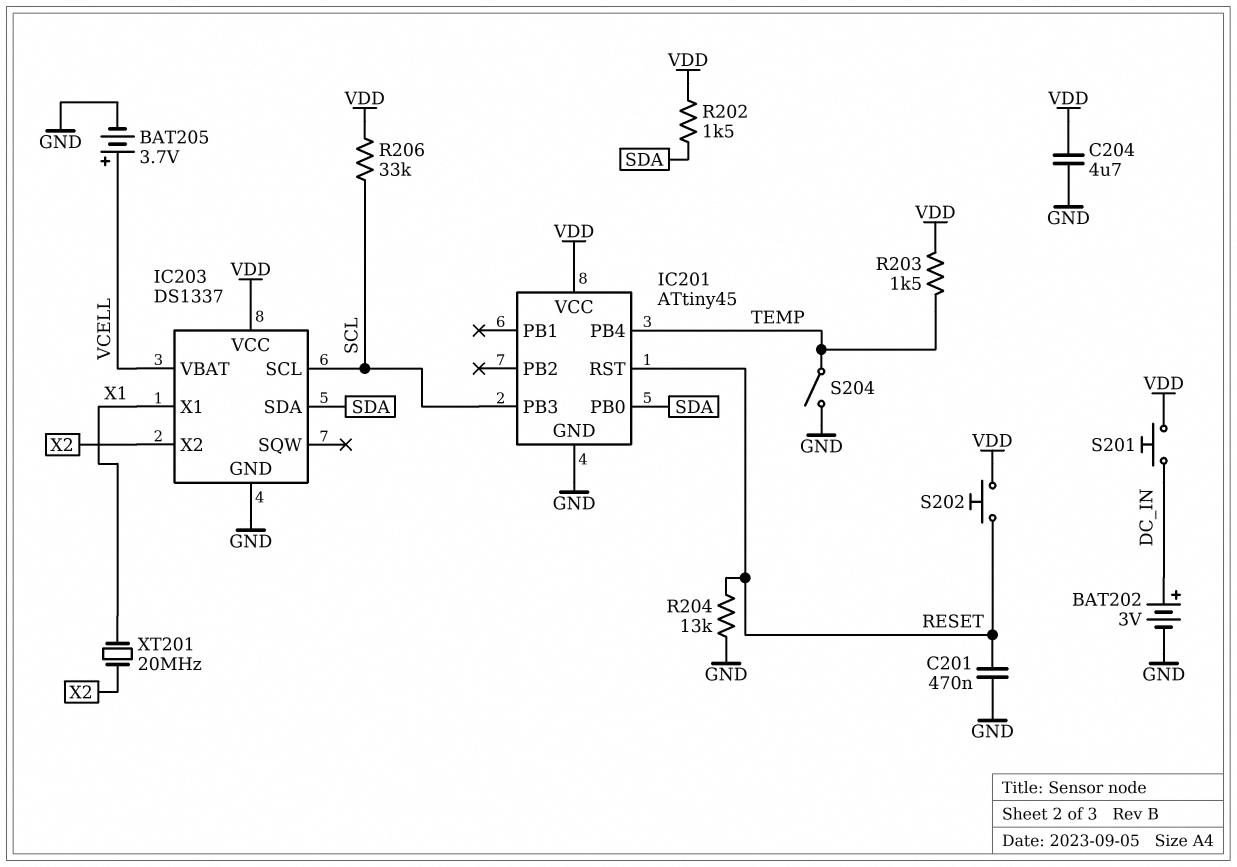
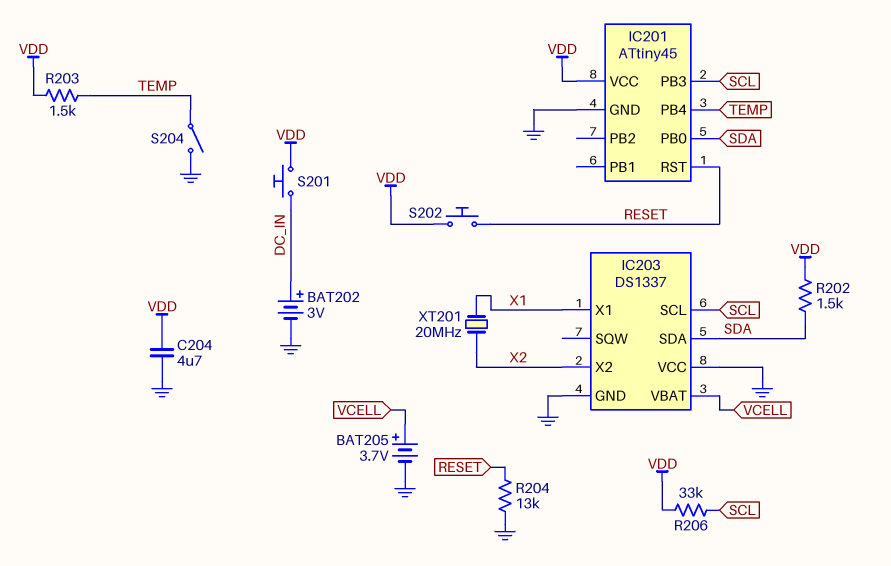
C201: 470nF (GND, RESET) -> none
IC203 pin VCC: VDD -> GND

